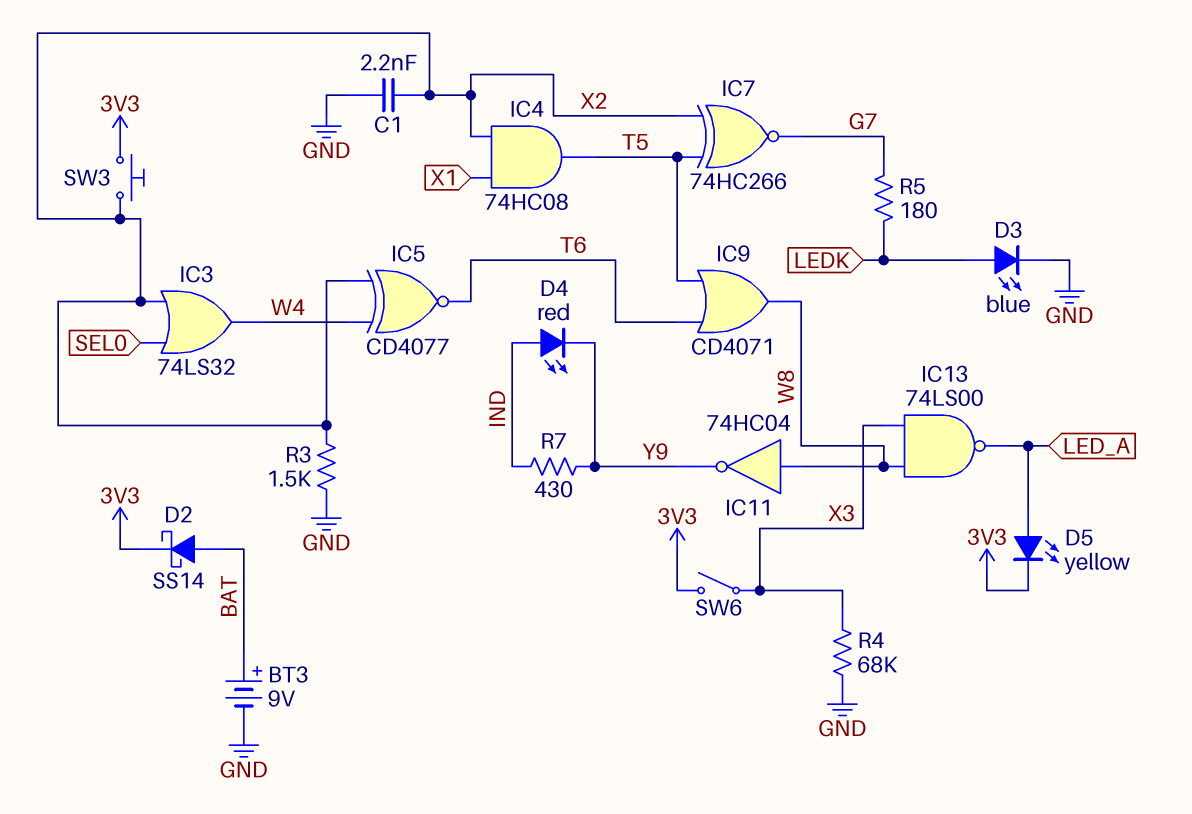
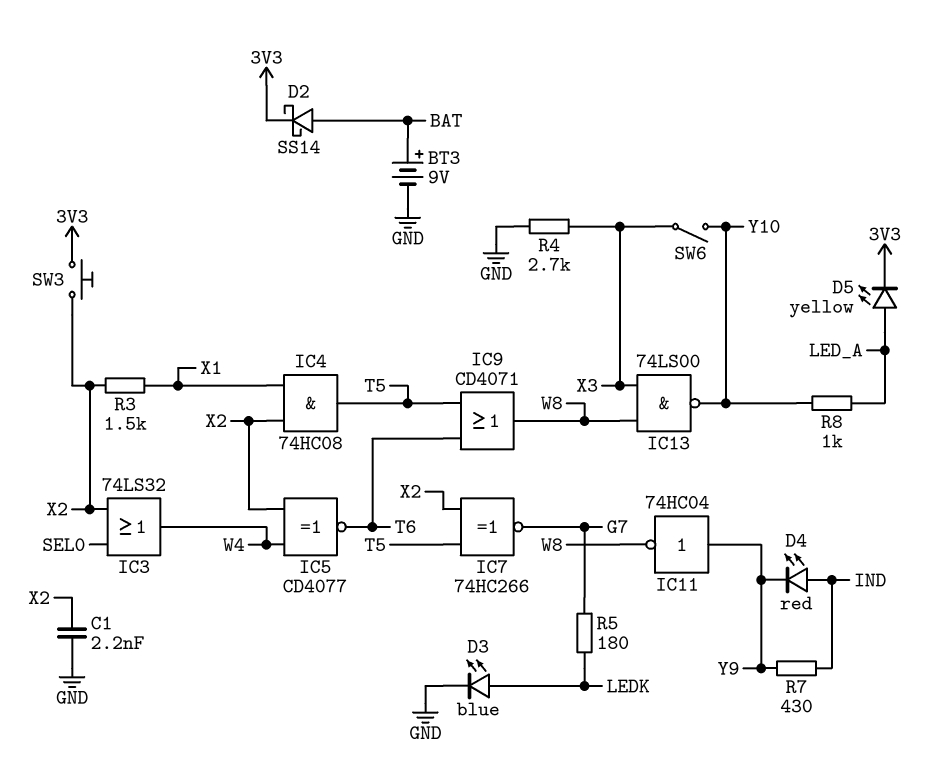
IC11: NOT 74HC04 (in W8, out Y9) -> NOT 74HC04 (in Y9, out W8)
IC13: NAND 74LS00 (in W8, in X3, out LED_A) -> NAND 74LS00 (in W8, in X3, out Y10)
R3: 1.5k (GND, X2) -> 1.5k (X1, X2)
R4: 68k (GND, X3) -> 2.7k (GND, X3)
R8: none -> 1k (LED_A, Y10)
SW6: switch (3V3, X3) -> switch (X3, Y10)

